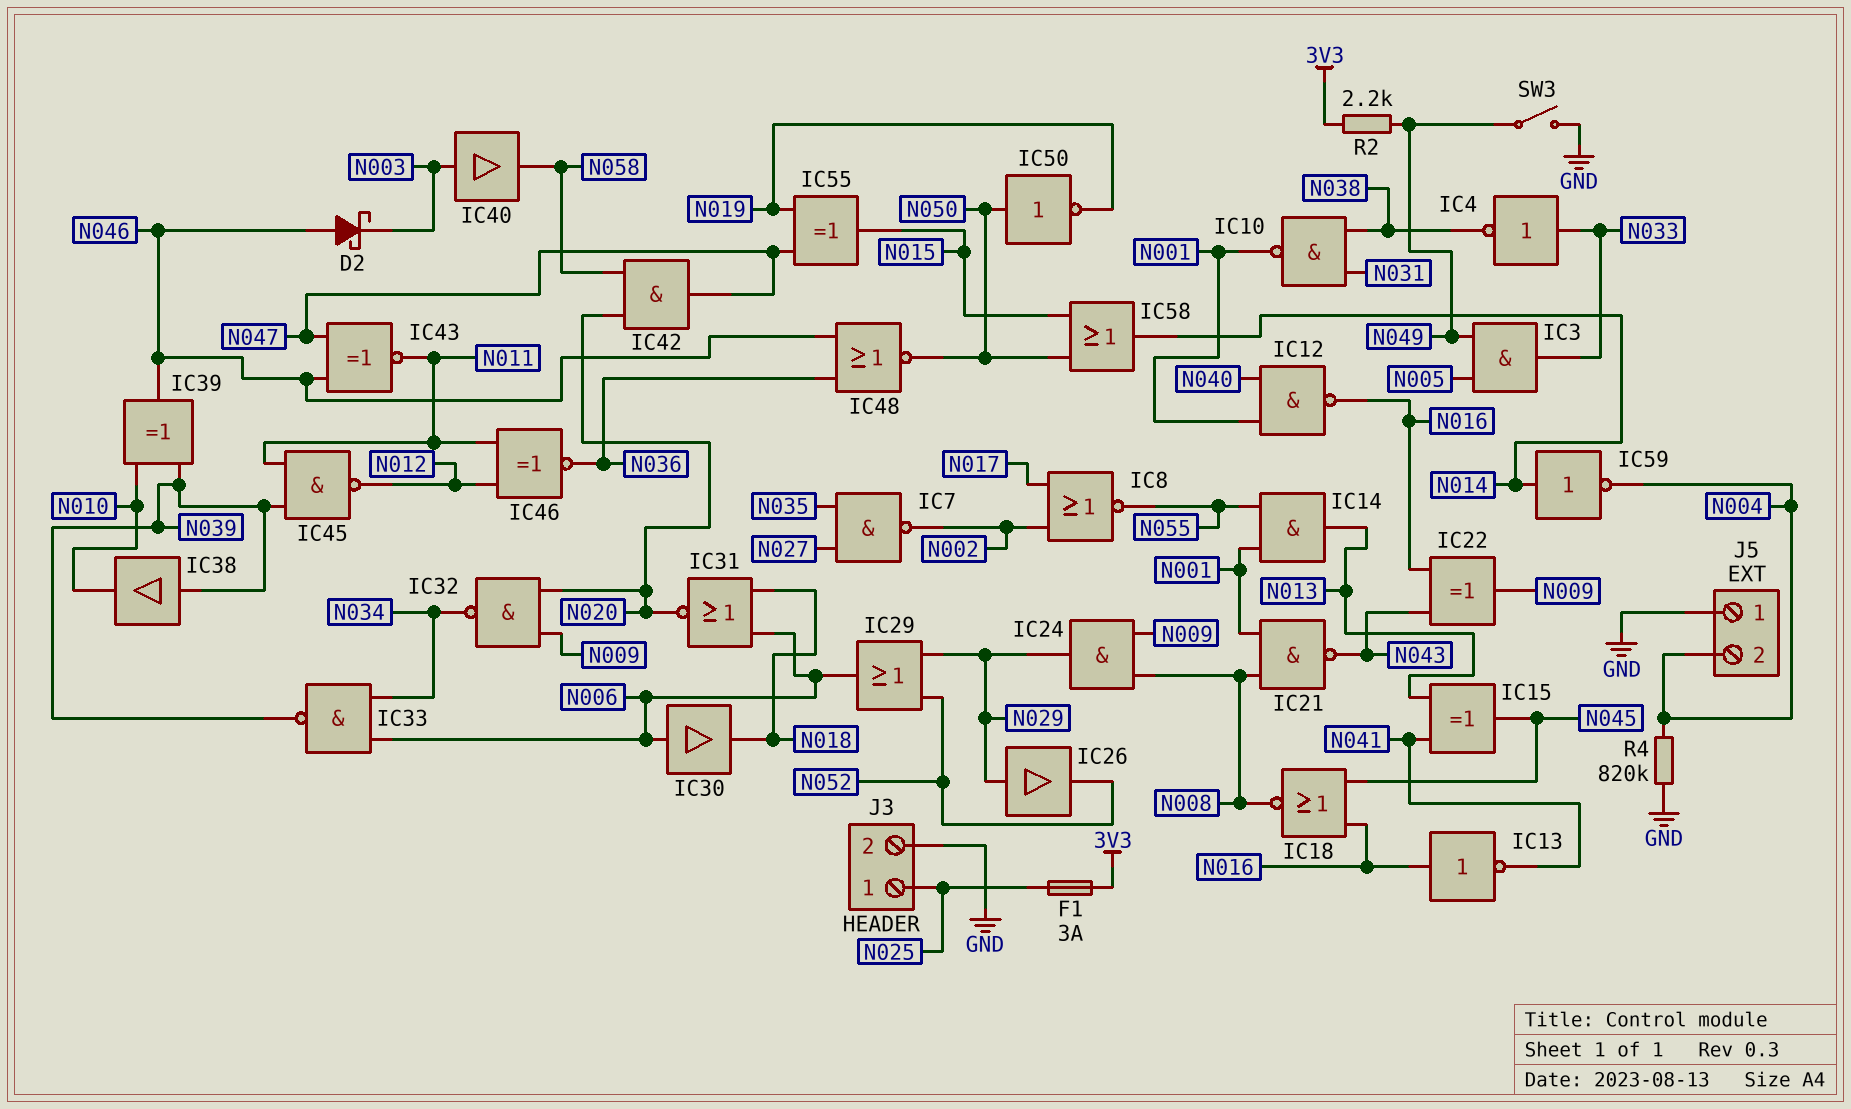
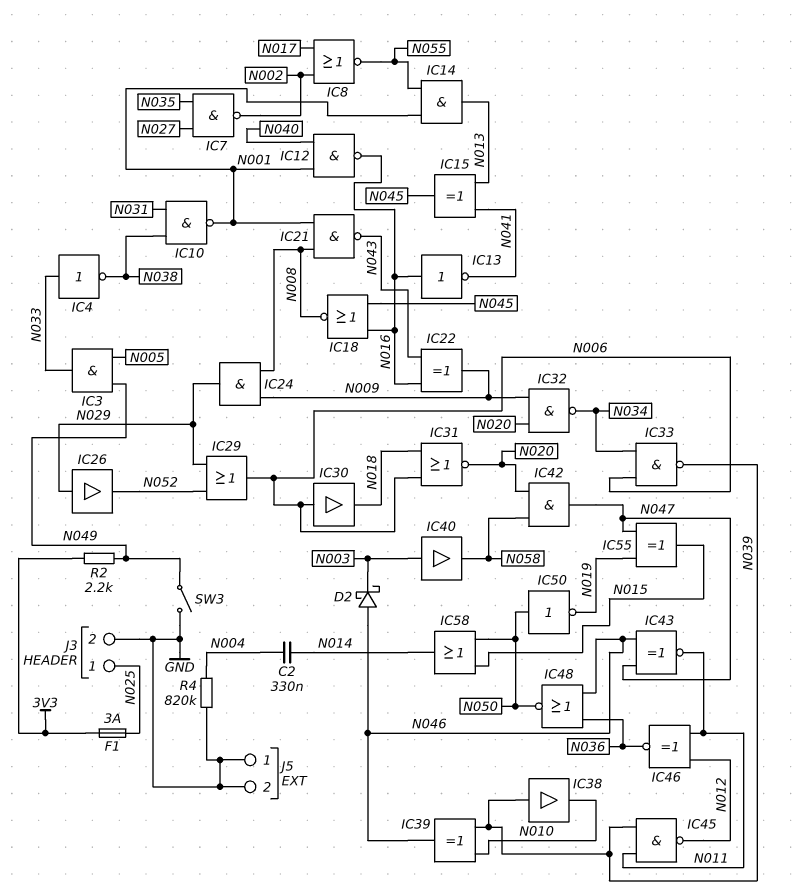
C2: none -> 330nF (N004, N014)
IC59: NOT (in N014, out N004) -> none
J5 pin 2: N004 -> GND

